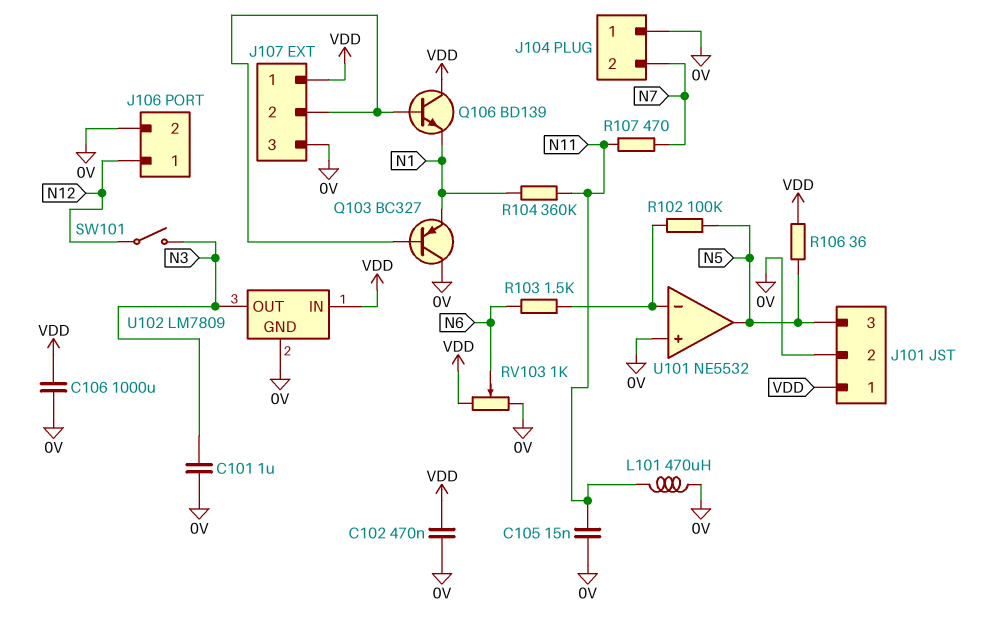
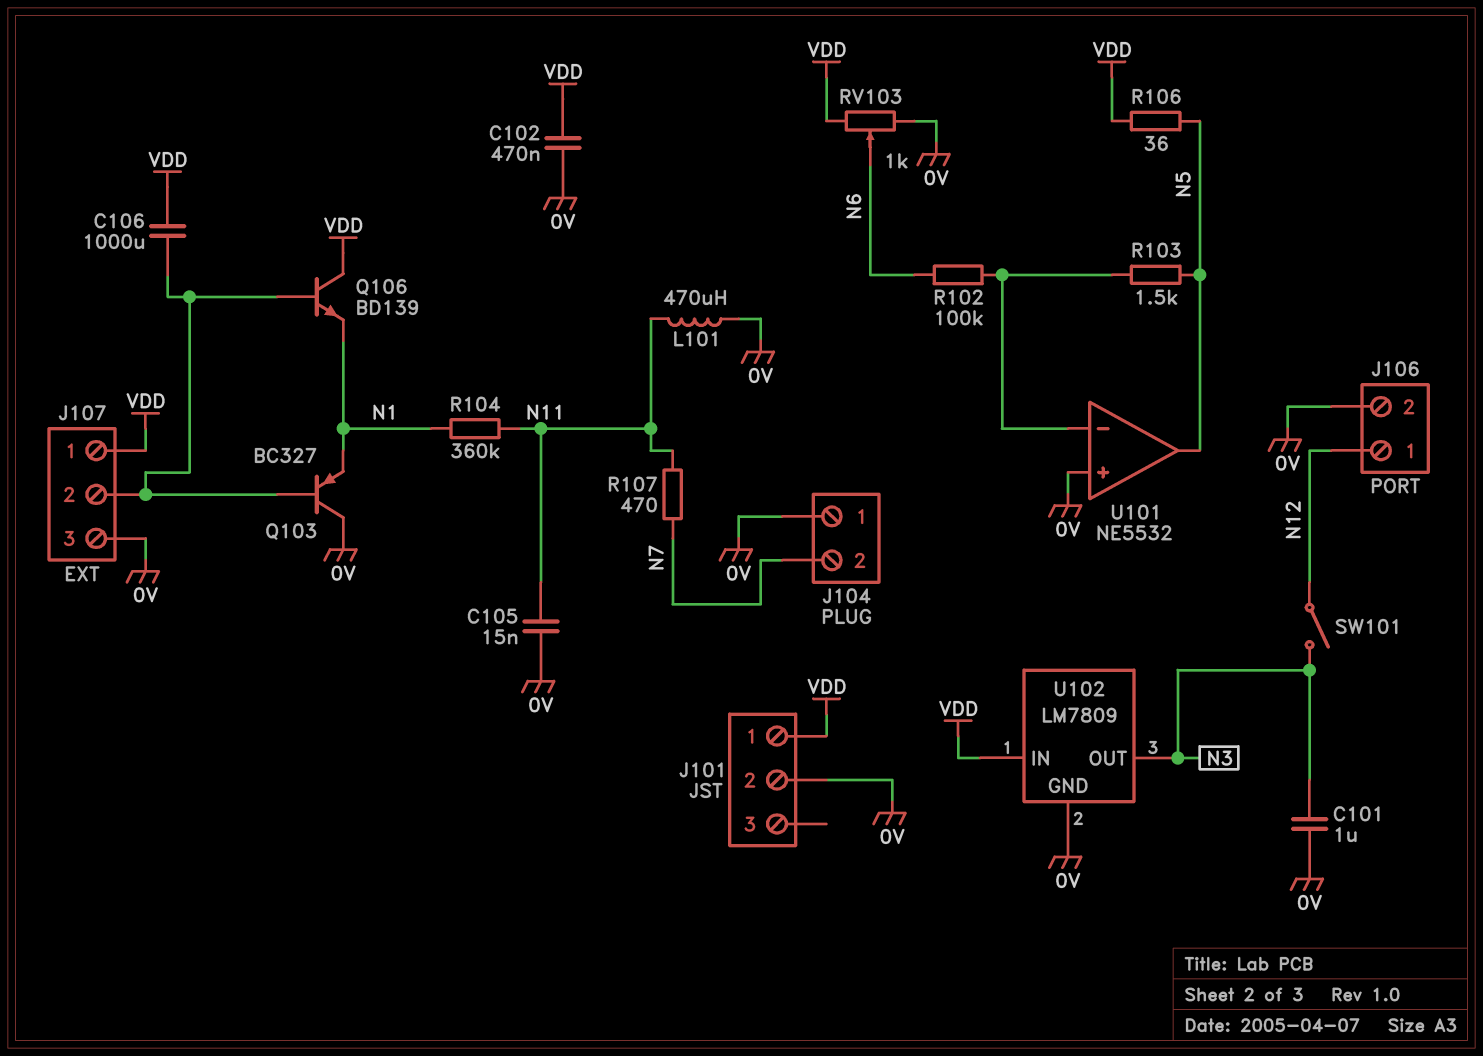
C106: 1000uF (0V, VDD) -> 1000uF (J107/2, VDD)
J101 pin 3: N5 -> none
R102: 100k (N5, U101/in-) -> 100k (N6, U101/in-)
R103: 1.5k (N6, U101/in-) -> 1.5k (N5, U101/in-)

